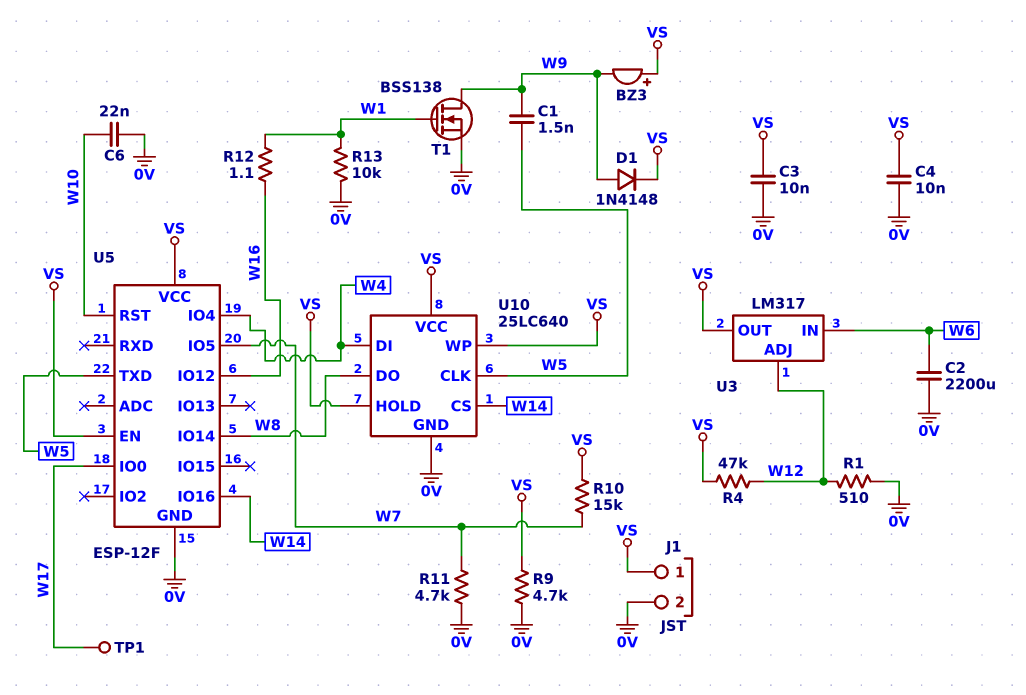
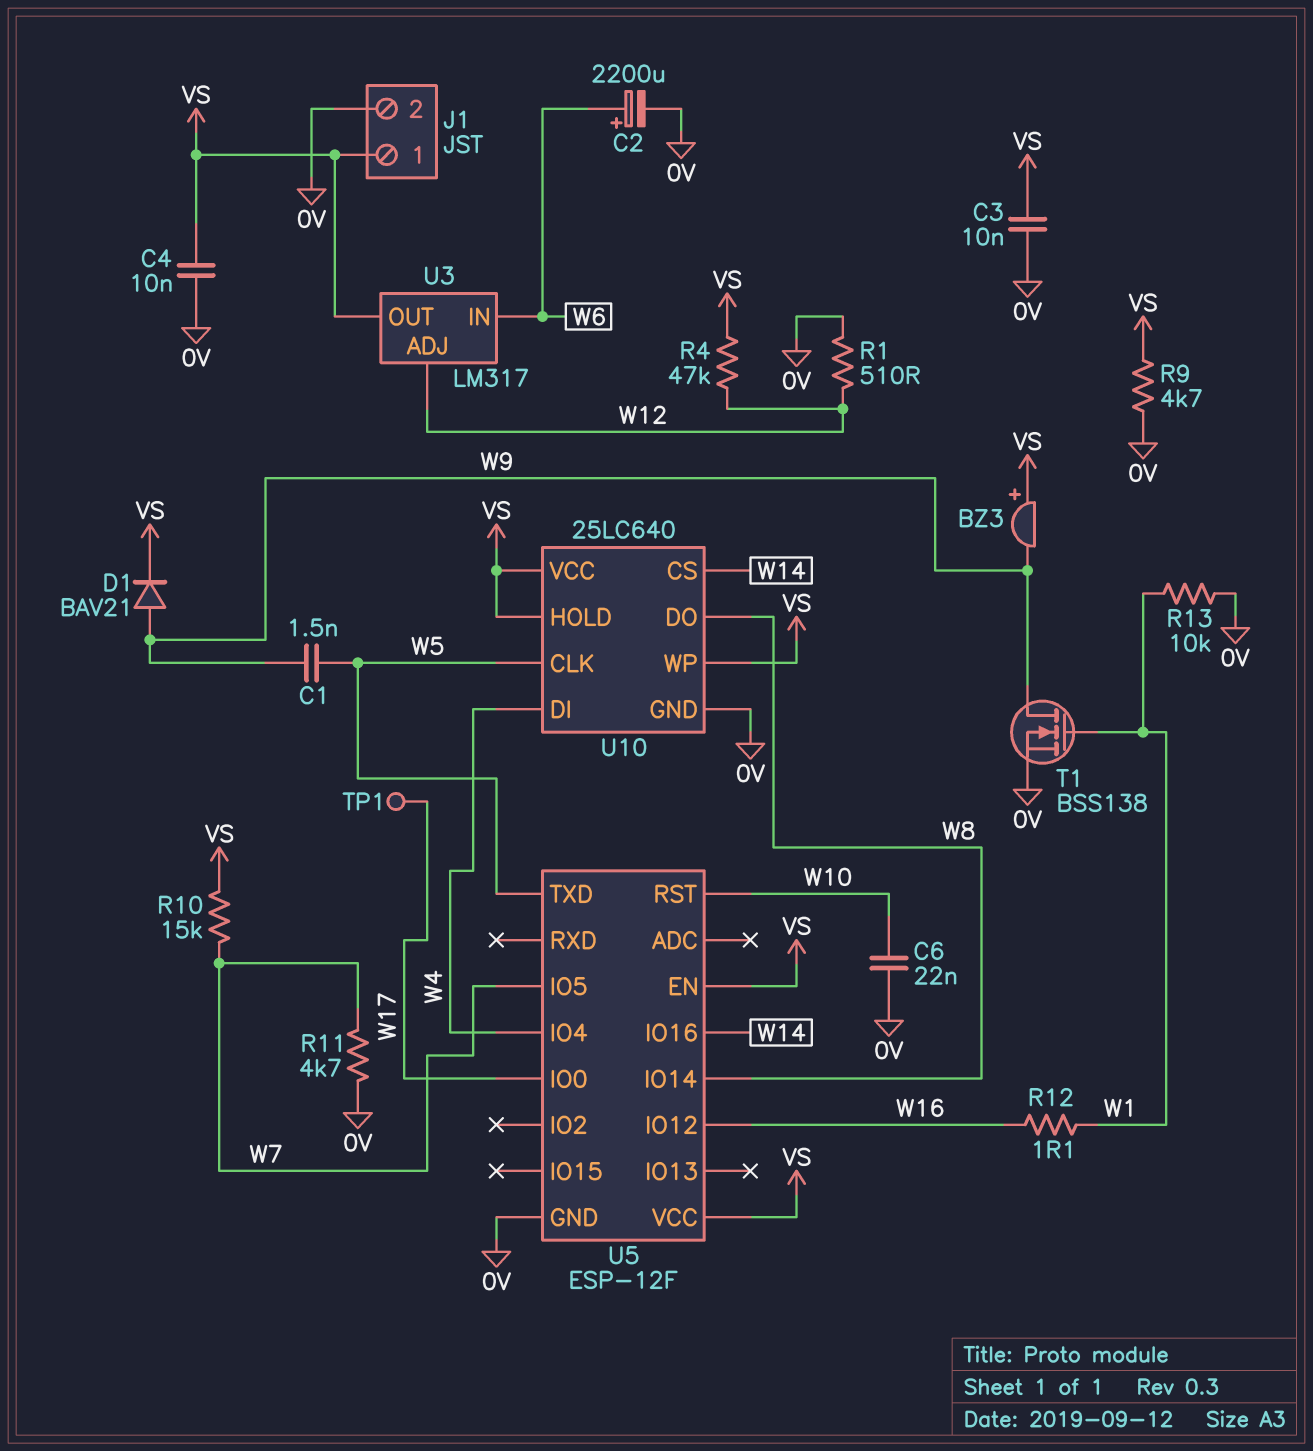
C2: 2200uF (0V, W6) -> 2200uF (plus W6, minus 0V)
D1: diode 1N4148 (A W9, K VS) -> diode BAV21 (A W9, K VS)

